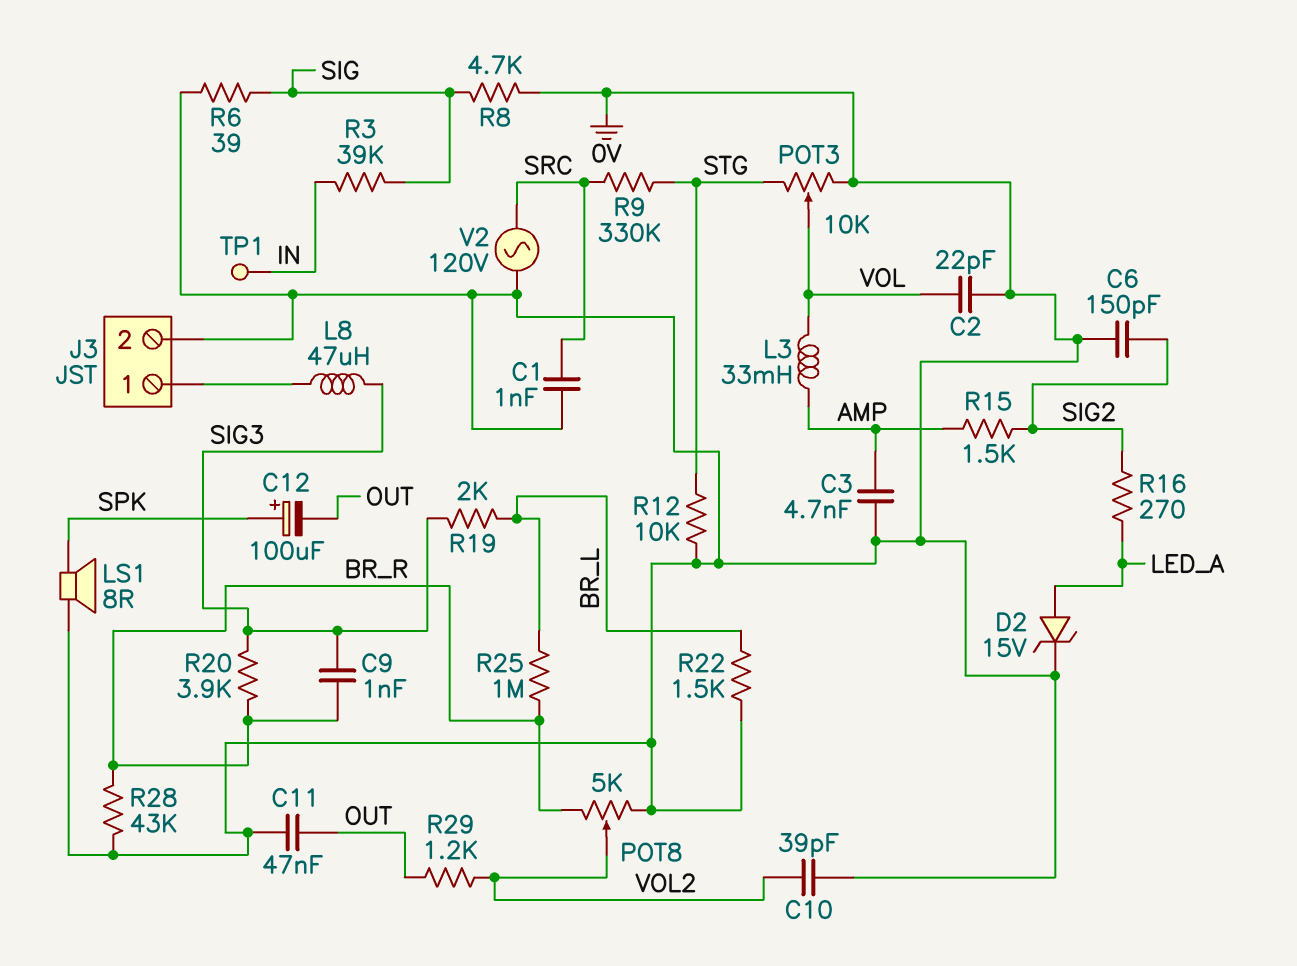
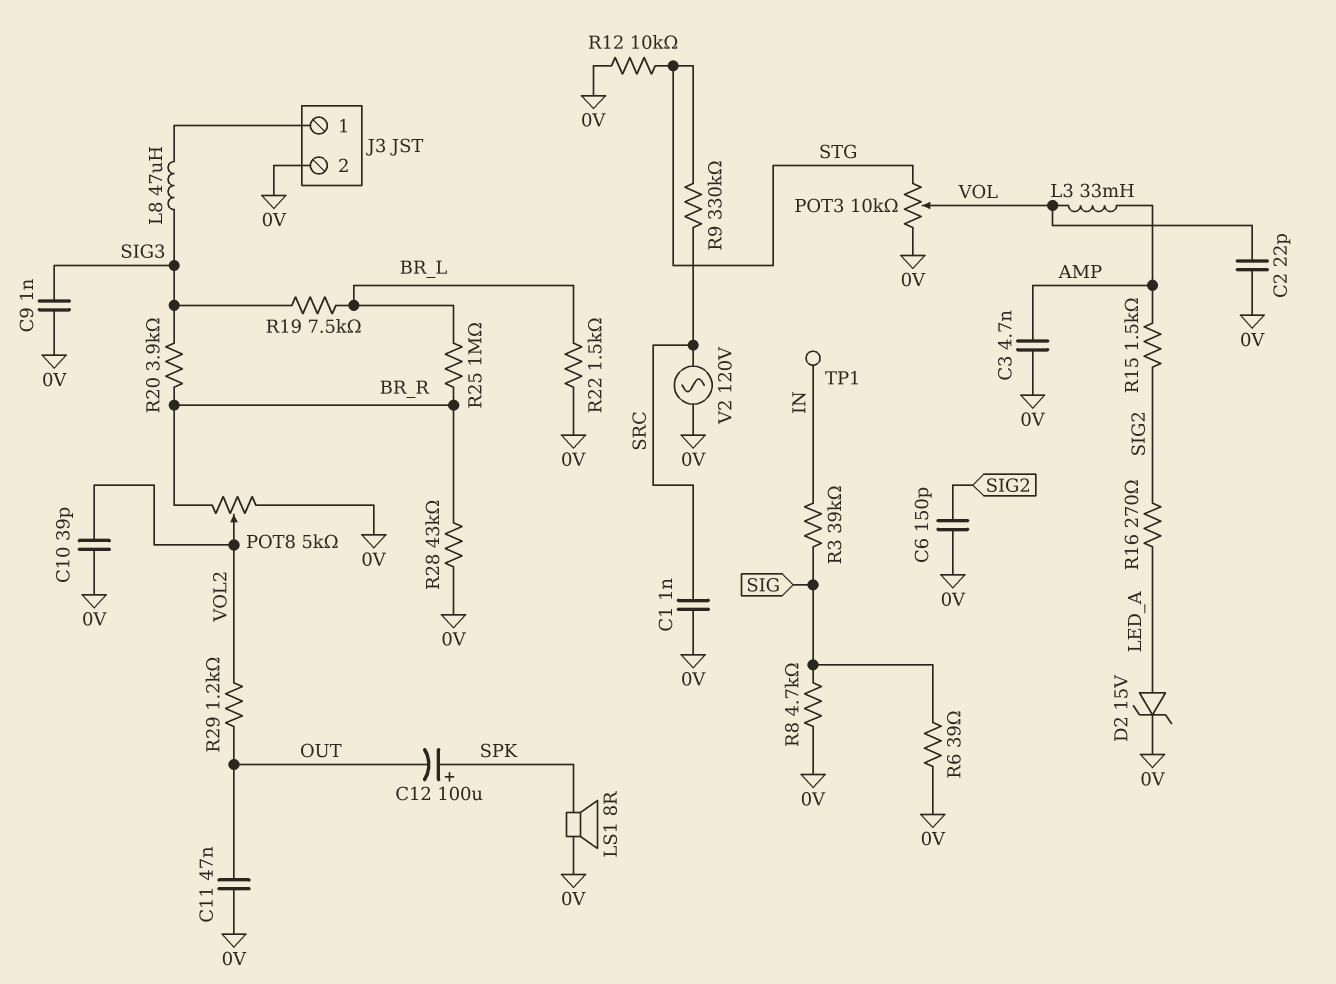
C9: 1nF (BR_R, SIG3) -> 1nF (0V, SIG3)
R19: 2k (BR_L, SIG3) -> 7.5k (BR_L, SIG3)

